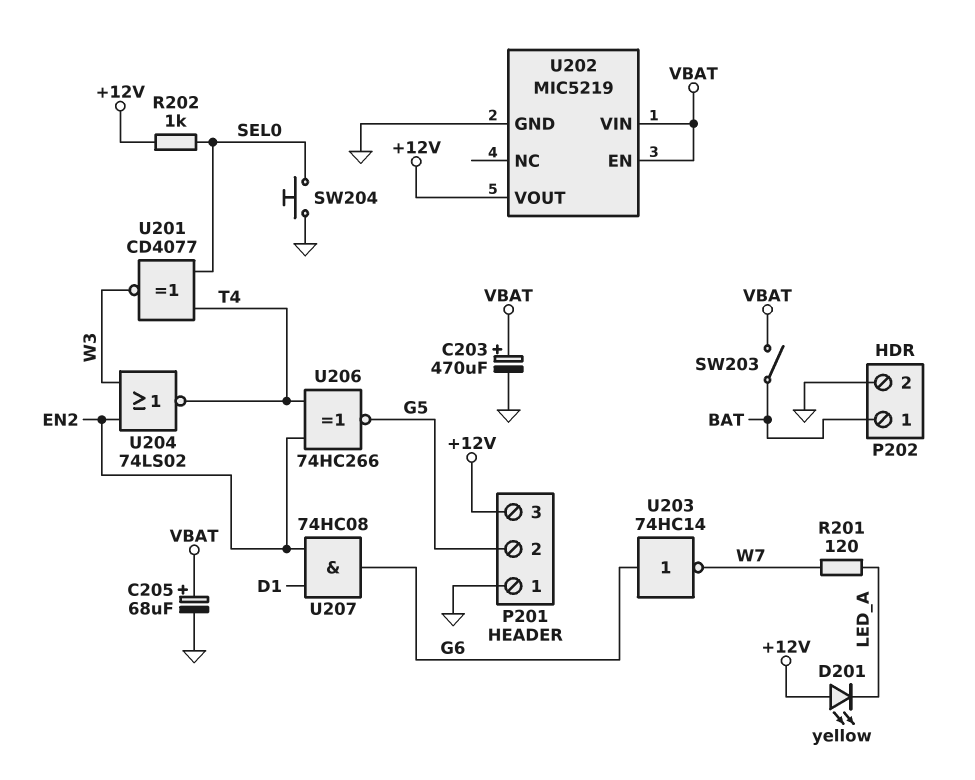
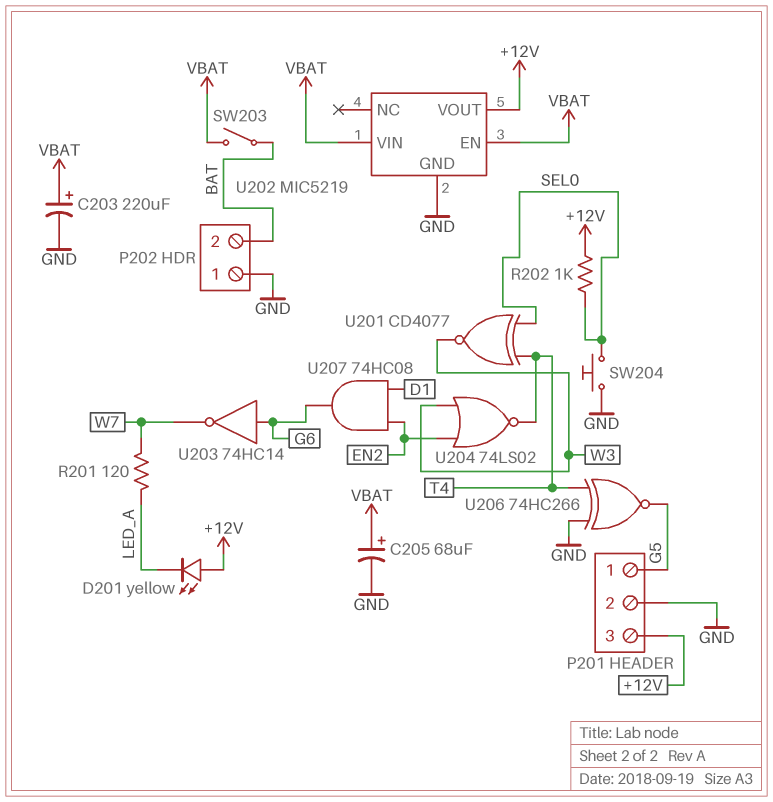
C203: 470uF (plus VBAT, minus GND) -> 220uF (plus VBAT, minus GND)
P201 pin 1: GND -> G5
P201 pin 2: G5 -> GND
P202 pin 1: BAT -> GND
P202 pin 2: GND -> BAT
U206: XNOR 74HC266 (in EN2, in T4, out G5) -> XNOR 74HC266 (in GND, in T4, out G5)

